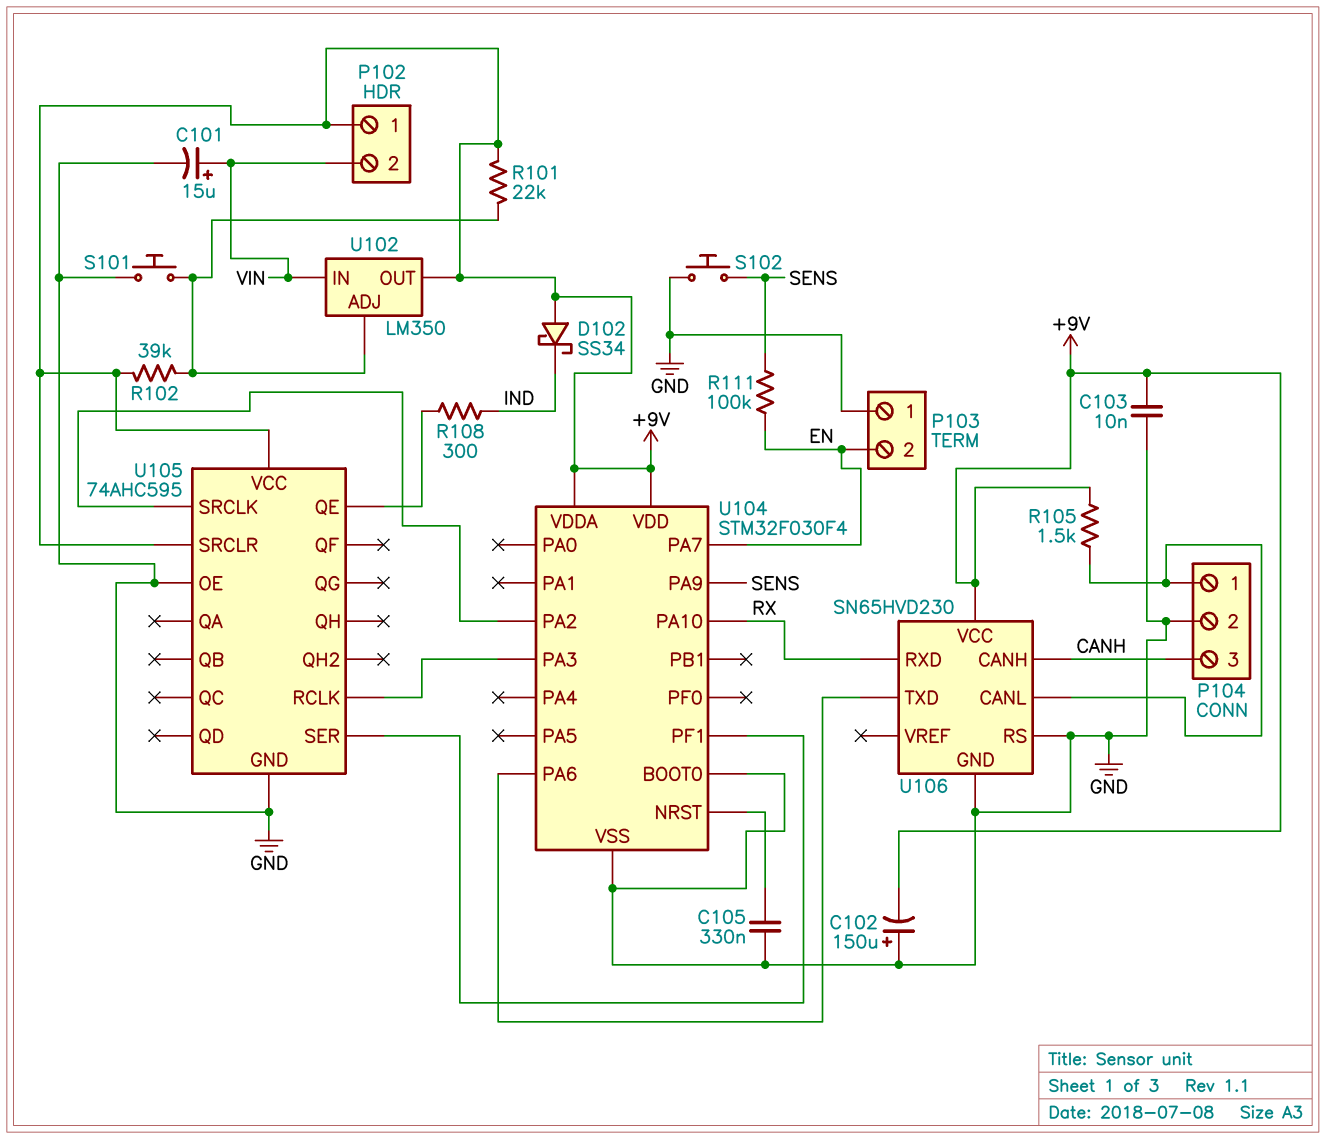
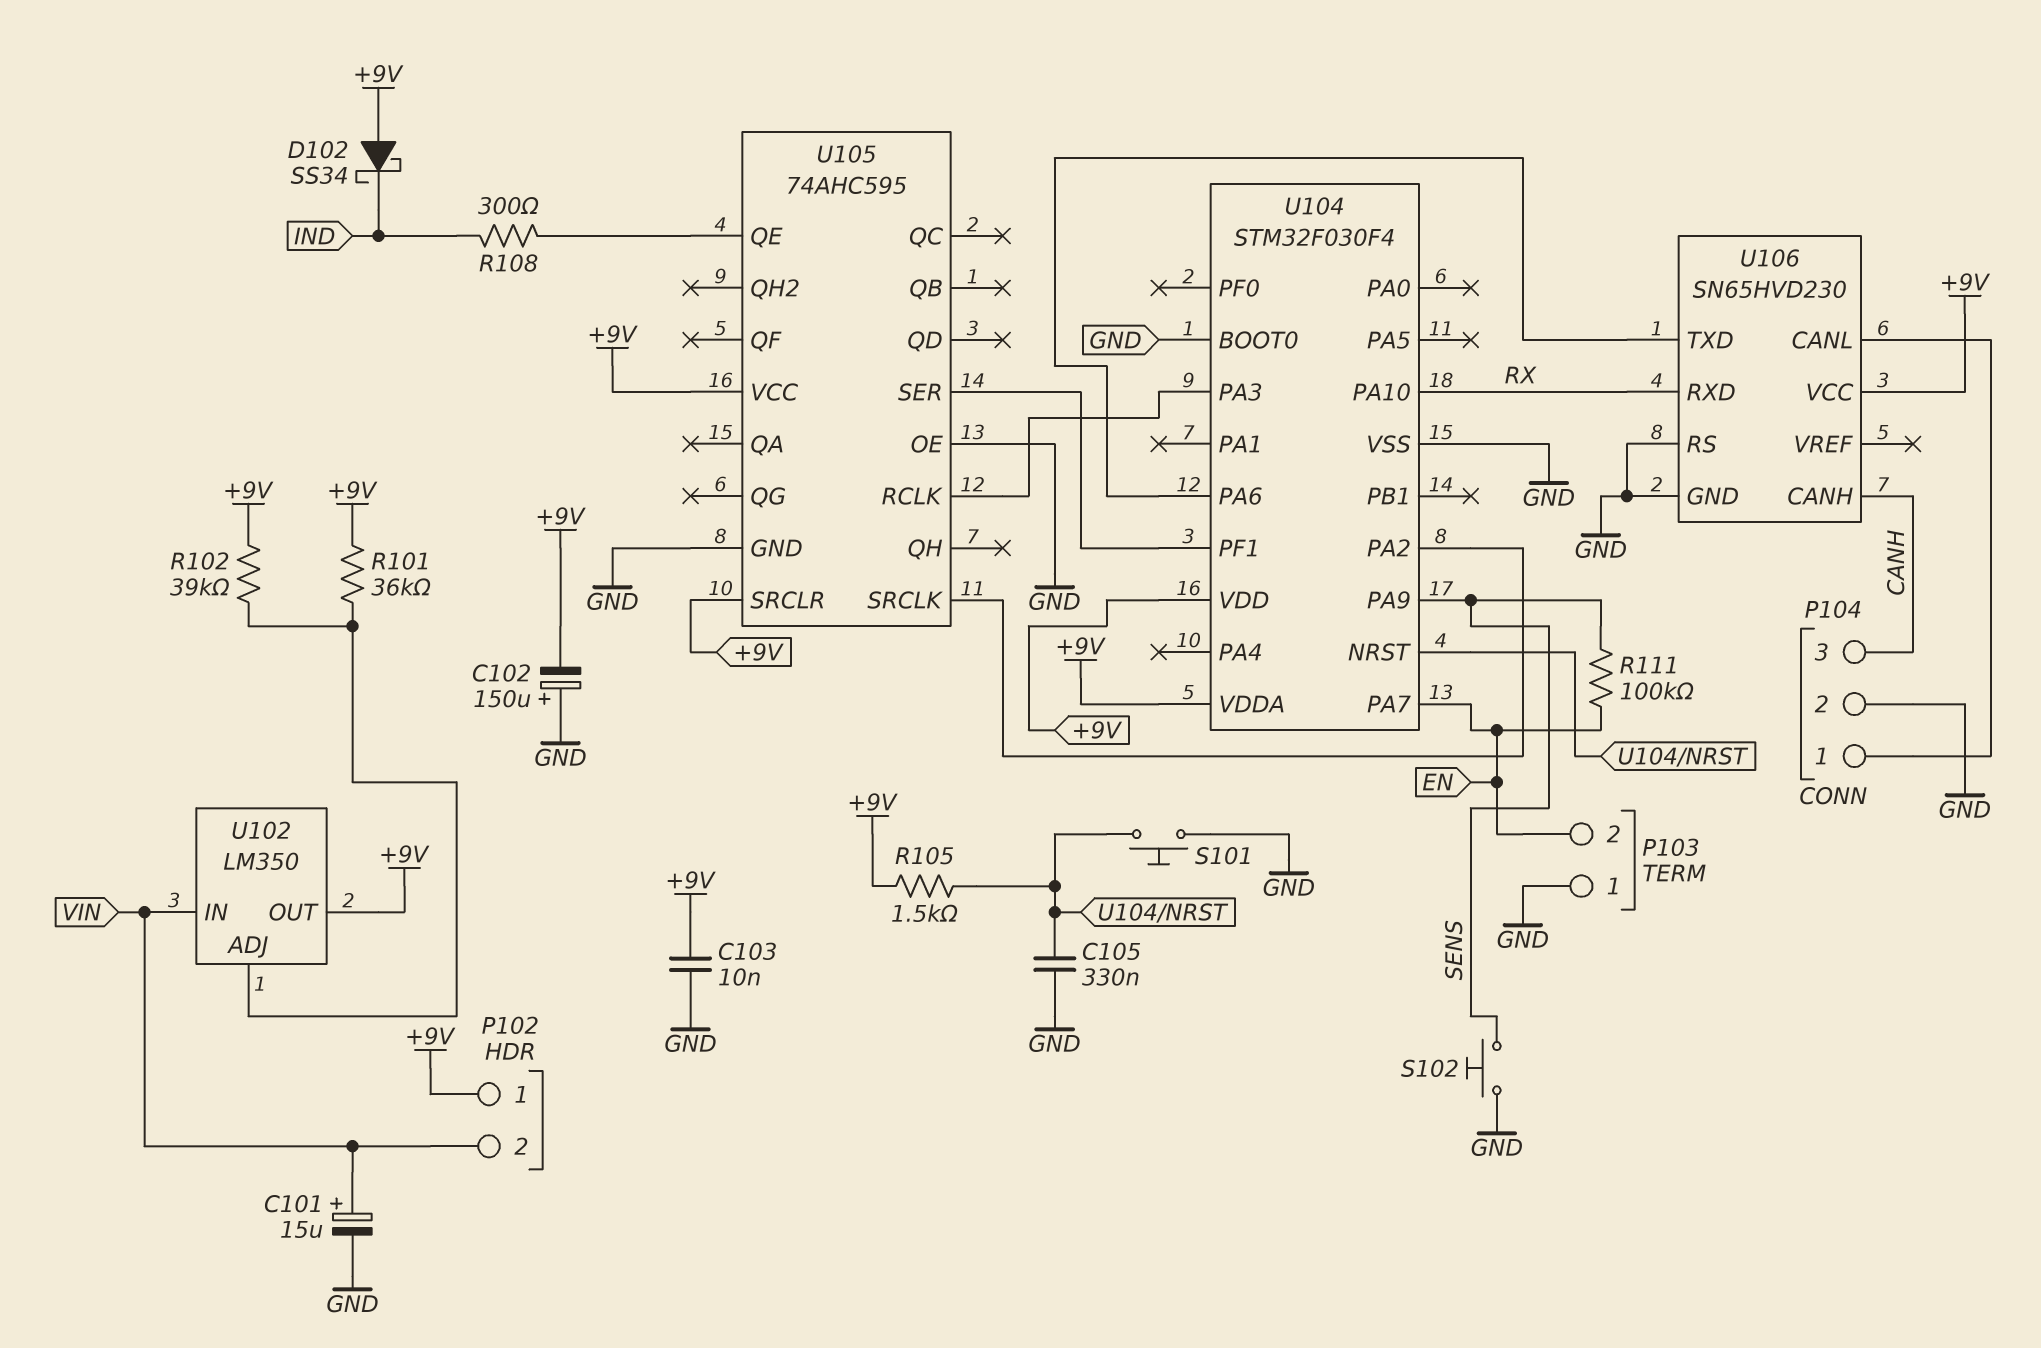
R101: 22k (+9V, U102/ADJ) -> 36k (+9V, U102/ADJ)
R105: 1.5k (+9V, P104/1) -> 1.5k (+9V, U104/NRST)
S101: button (GND, U102/ADJ) -> button (GND, U104/NRST)

